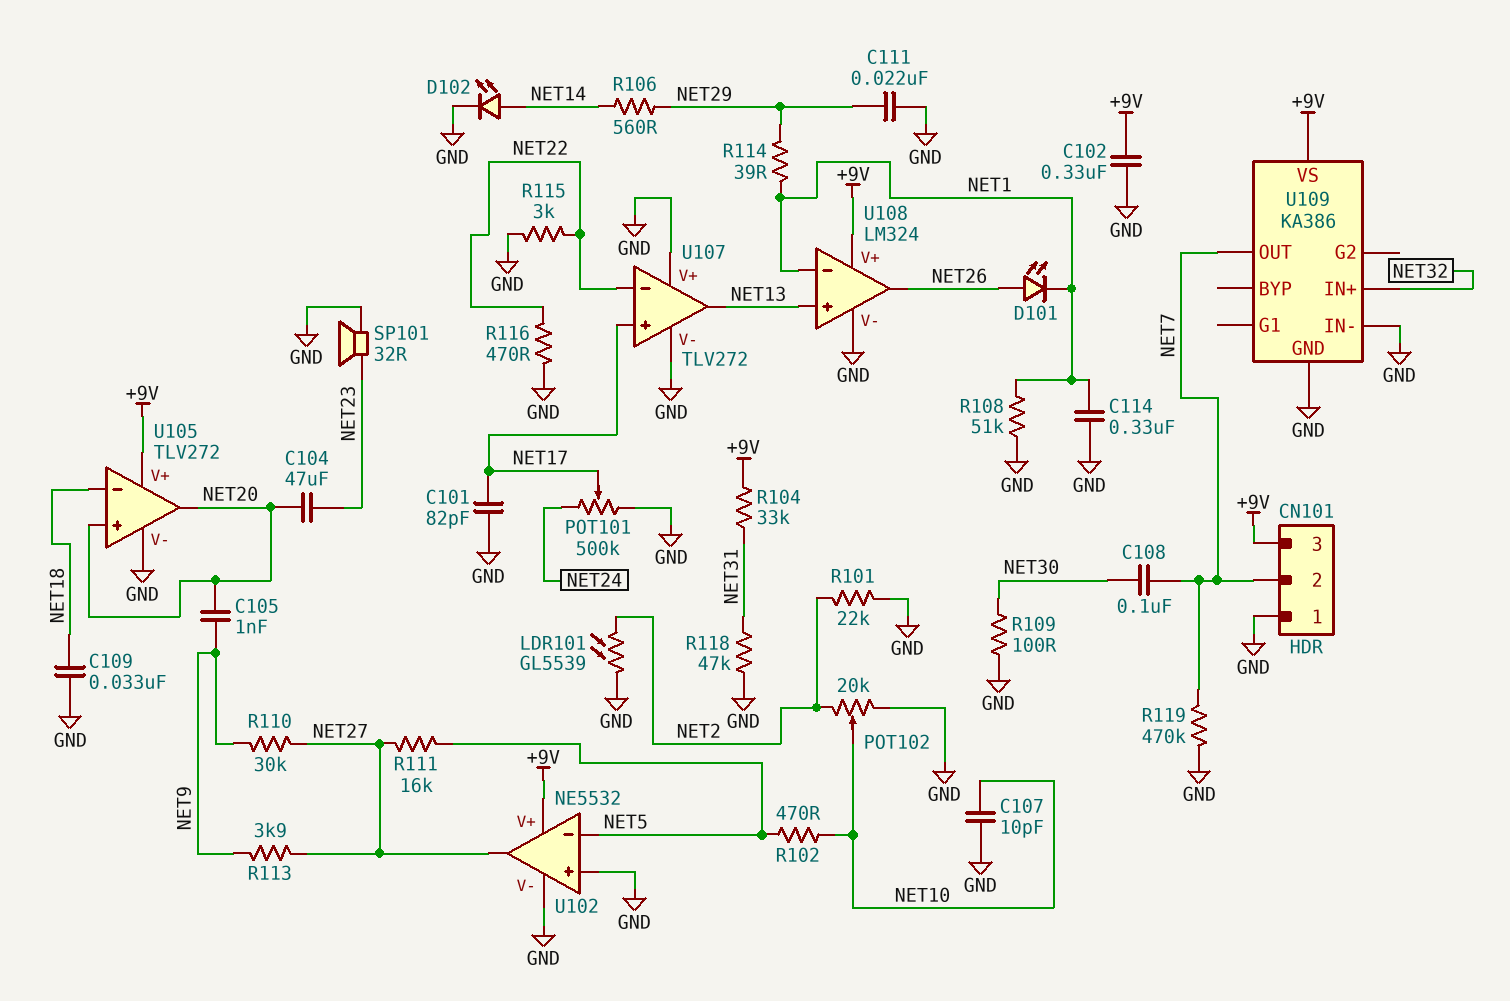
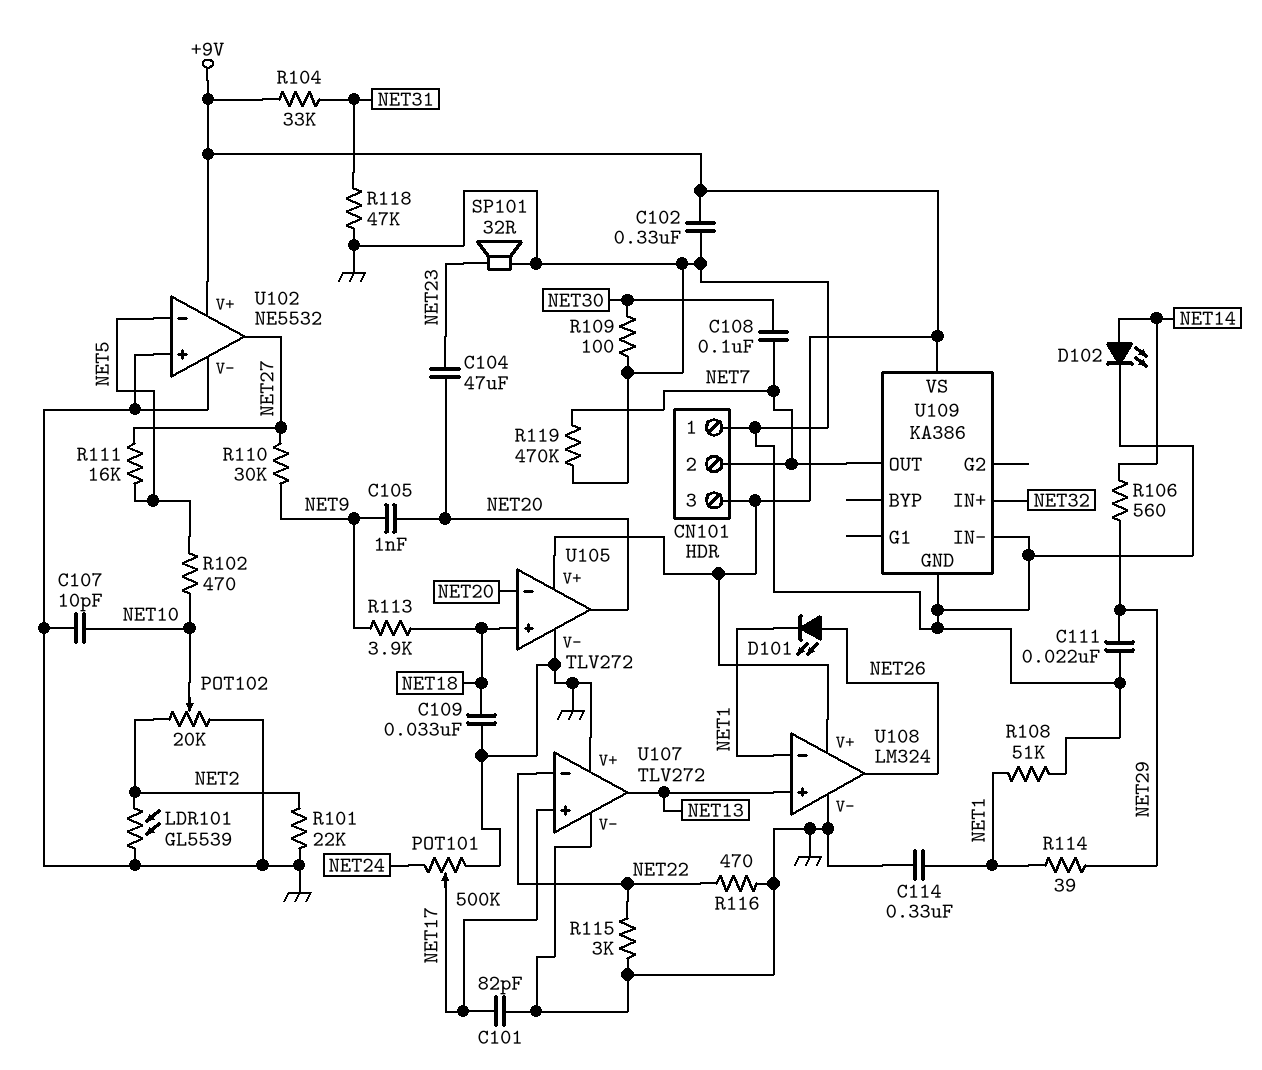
R113: 3.9k (NET9, NET27) -> 3.9k (NET9, NET18)
U105 pin in+: NET20 -> NET18
U105 pin in-: NET18 -> NET20

